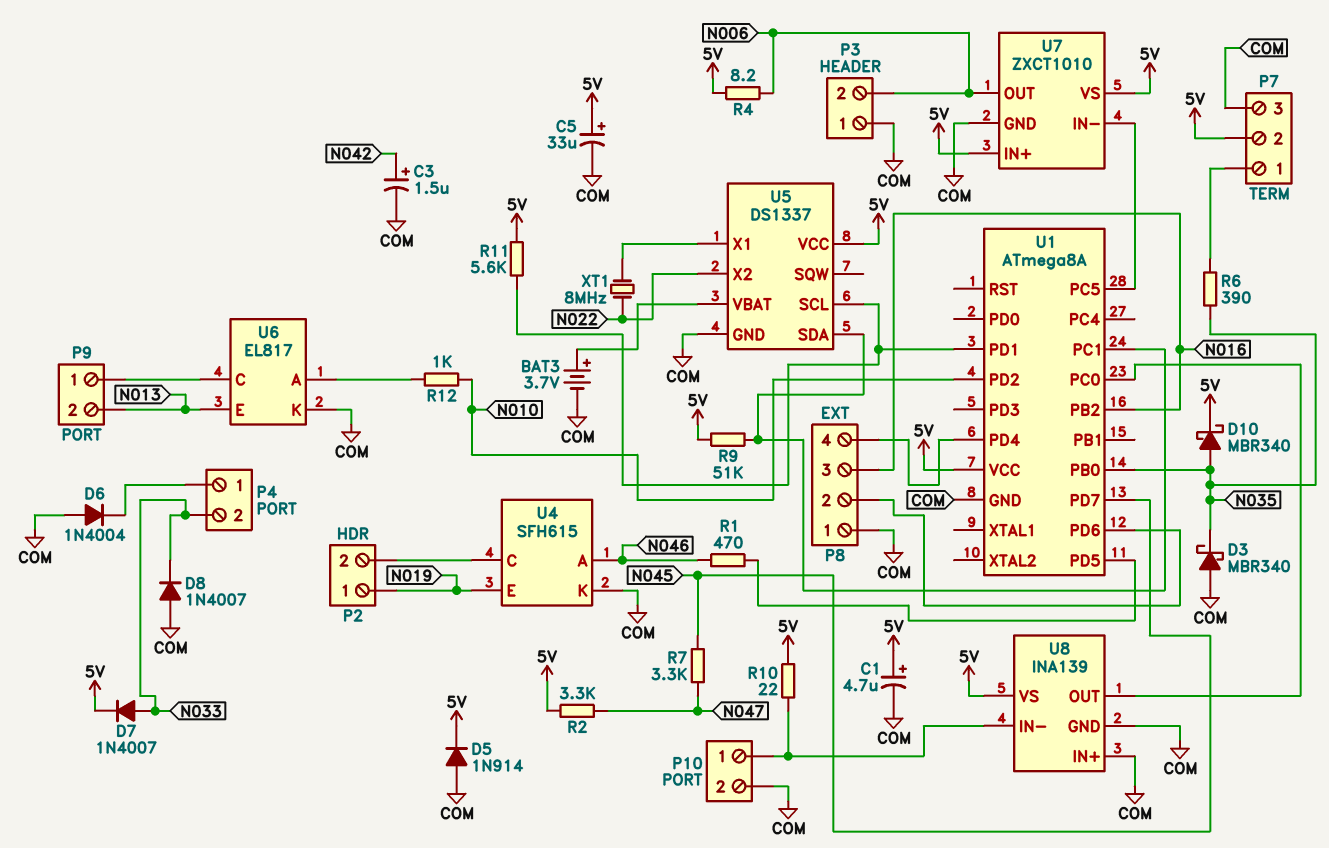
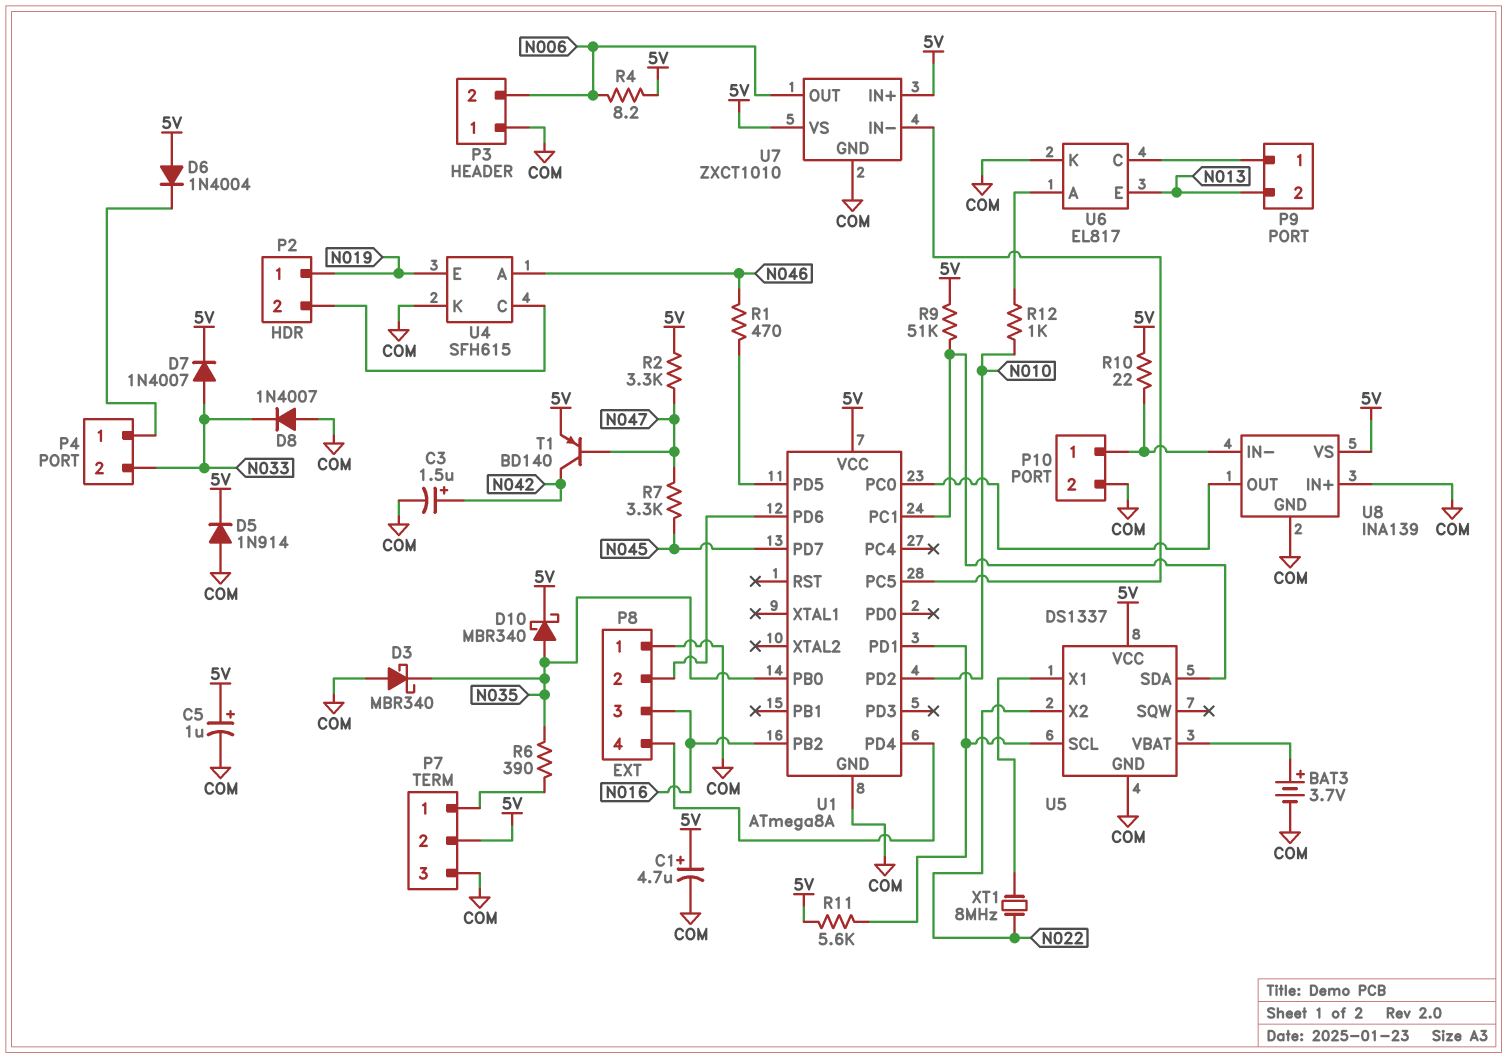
C5: 33uF (plus 5V, minus COM) -> 1uF (plus 5V, minus COM)
D6: diode 1N4004 (A COM, K P4/1) -> diode 1N4004 (A 5V, K P4/1)
T1: none -> PNP BD140 (B N047, C N042, E 5V)

